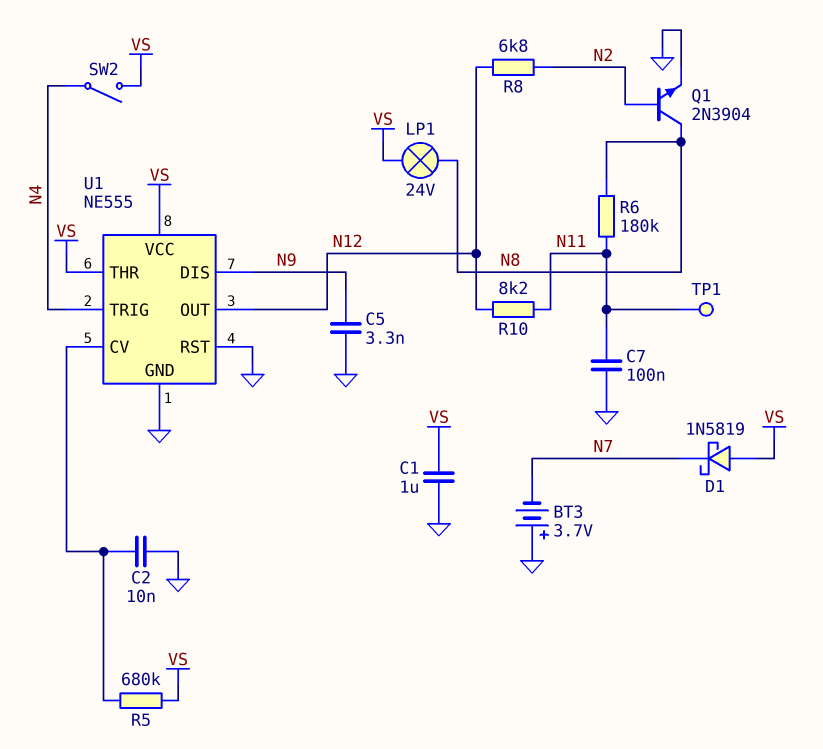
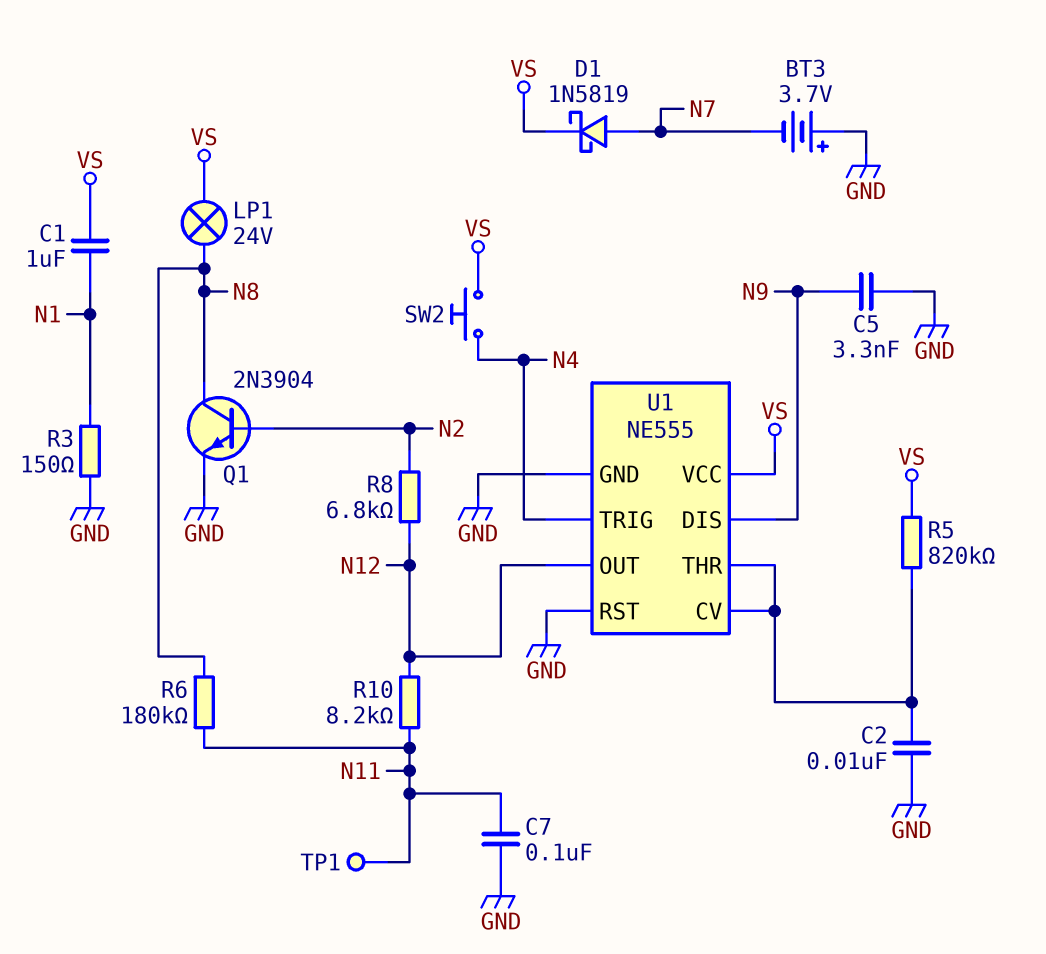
C1: 1uF (GND, VS) -> 1uF (N1, VS)
D1: schottky 1N5819 (A VS, K N7) -> schottky 1N5819 (A N7, K VS)
R3: none -> 150 (GND, N1)
R5: 680k (U1/CV, VS) -> 820k (U1/CV, VS)
SW2: switch (N4, VS) -> button (N4, VS)
U1 pin THR: VS -> U1/CV

